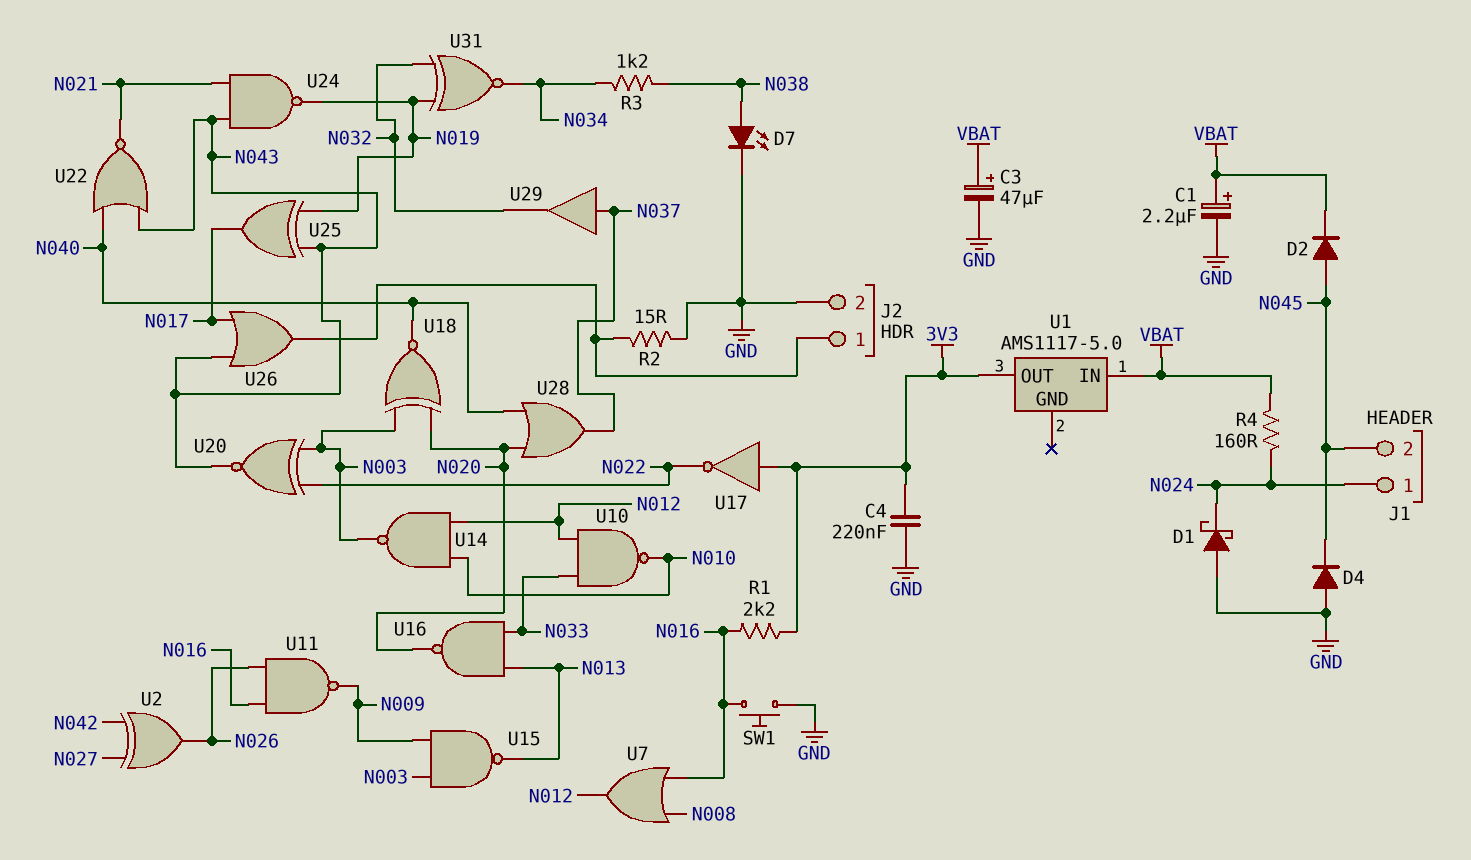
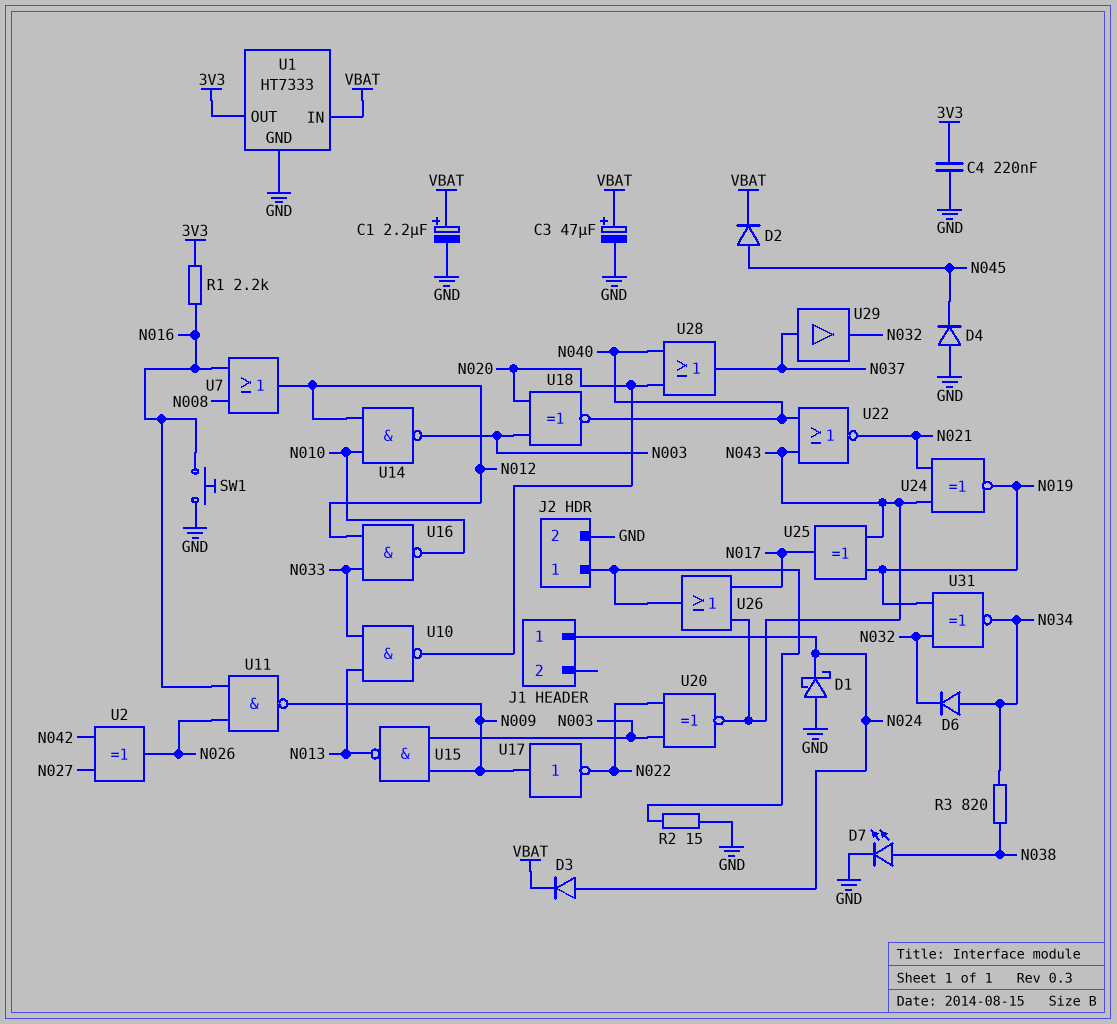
D3: none -> diode (A N024, K VBAT)
D6: none -> diode (A N034, K N032)
J1 pin 2: N045 -> none
R3: 1.2k (N034, N038) -> 820 (N034, N038)
R4: 160 (N024, VBAT) -> none
U1: AMS1117-5.0 -> HT7333
U1 pin GND: none -> GND
U10: NAND (in N012, in N033, out N010) -> NAND (in N013, in N033, out N020)
U16: NAND (in N013, in N033, out N020) -> NAND (in N012, in N033, out N010)
U17: NOT (in 3V3, out N022) -> NOT (in N009, out N022)
U24: NAND (in N021, in N043, out N019) -> XNOR (in N021, in N043, out N019)

